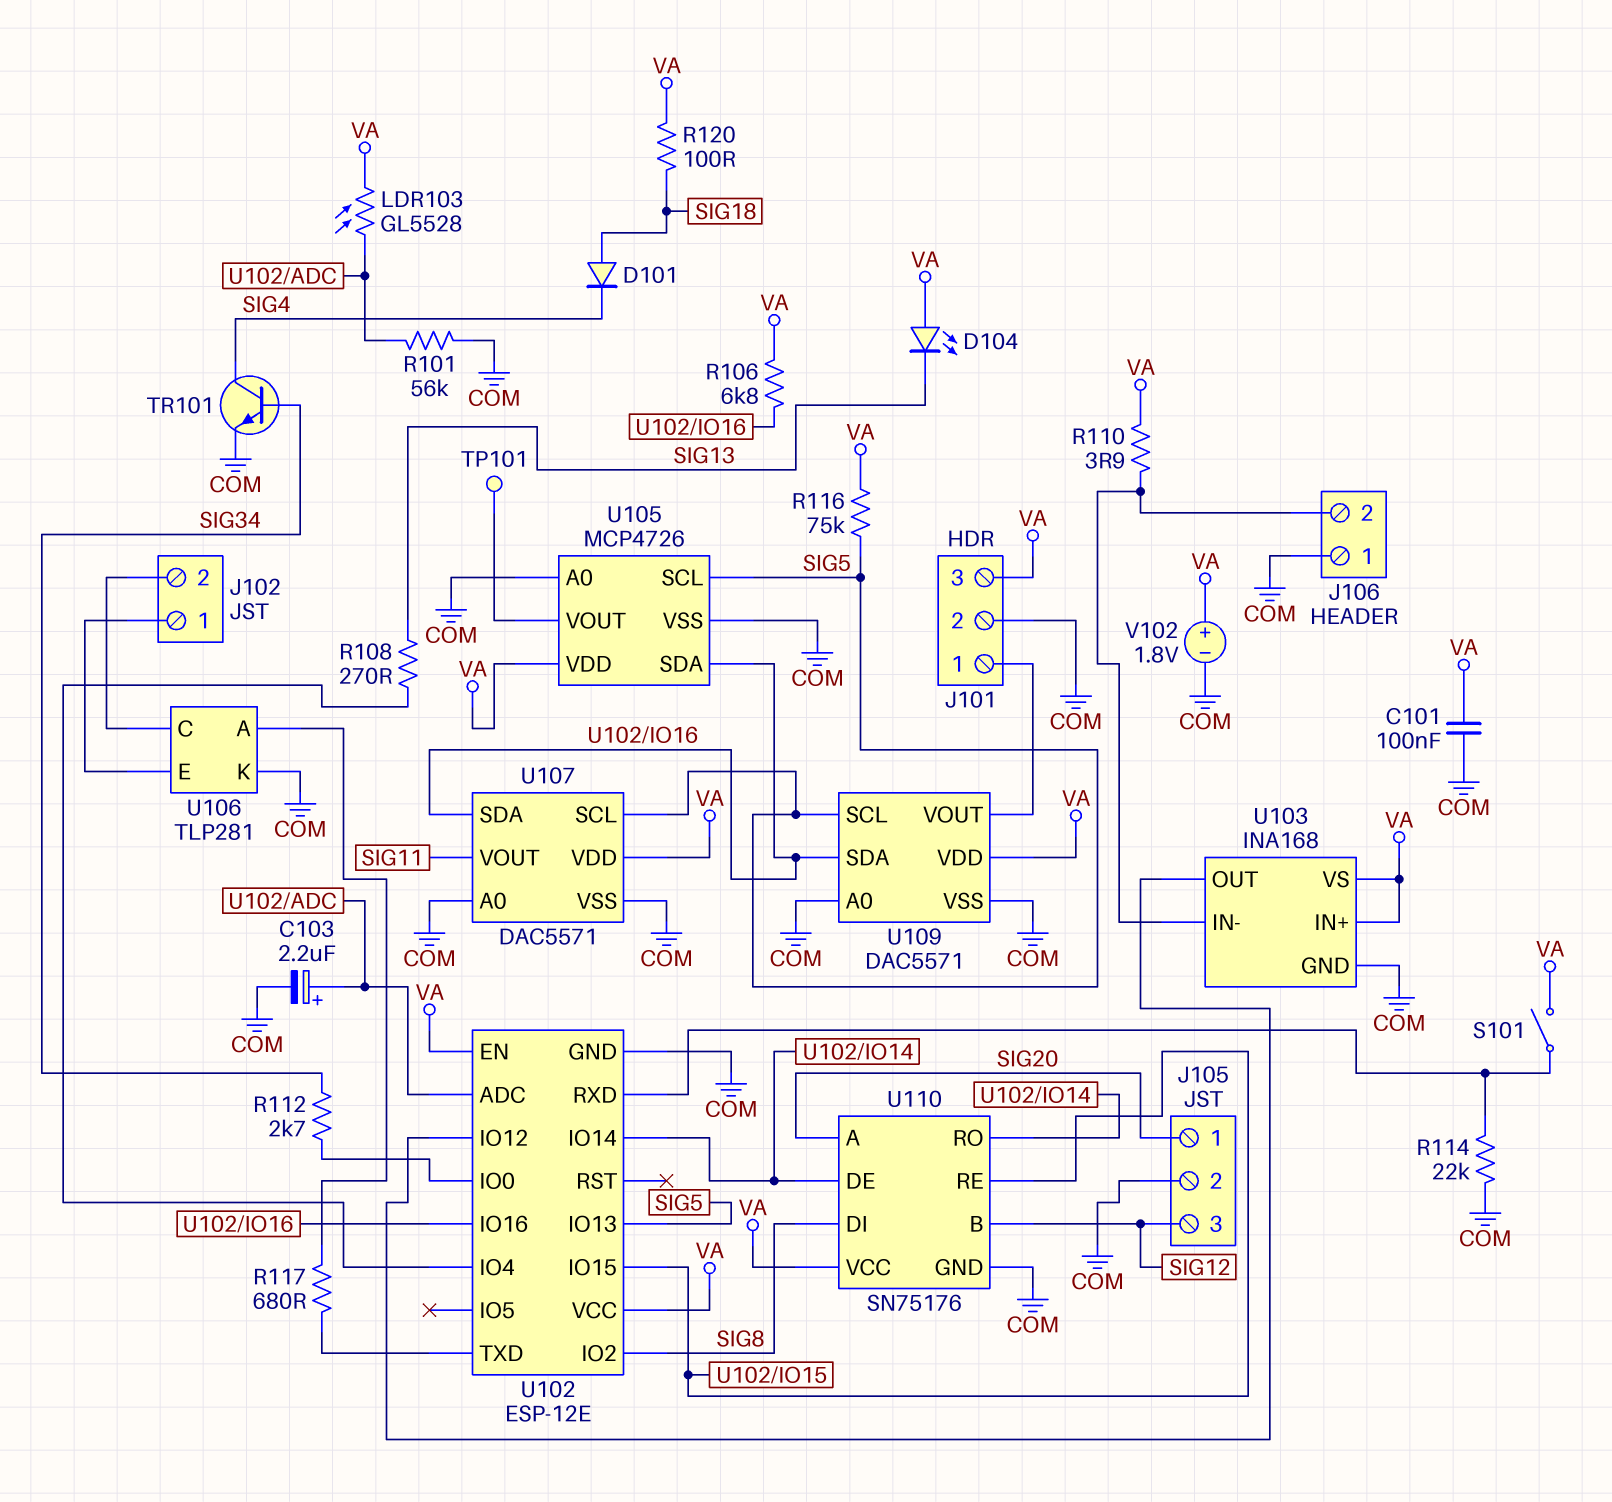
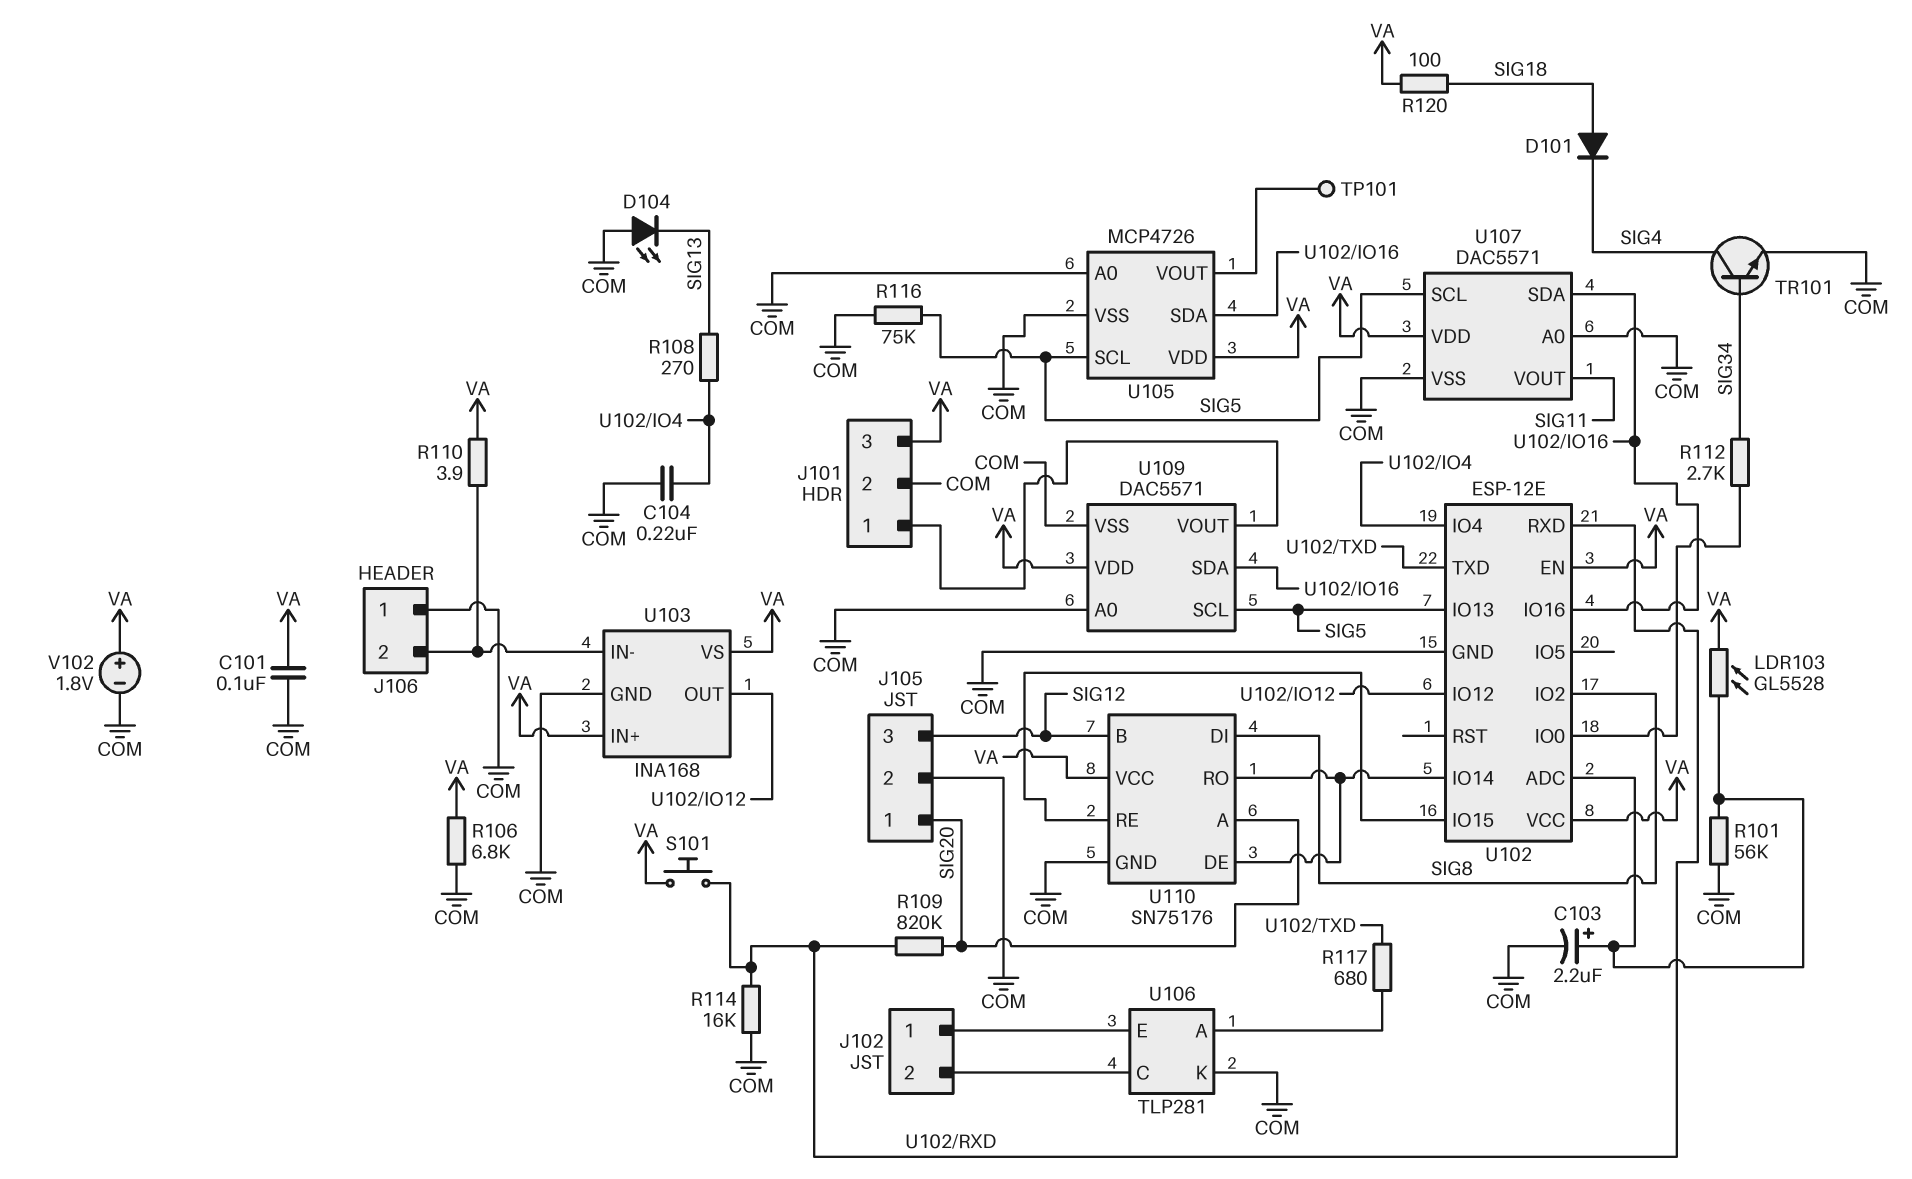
C104: none -> 220nF (COM, U102/IO4)
D104: LED (A VA, K SIG13) -> LED (A COM, K SIG13)
R106: 6.8k (U102/IO16, VA) -> 6.8k (COM, VA)
R109: none -> 820k (SIG20, U102/RXD)
R114: 22k (COM, U102/RXD) -> 16k (COM, U102/RXD)
R116: 75k (SIG5, VA) -> 75k (COM, SIG5)
S101: switch (U102/RXD, VA) -> button (U102/RXD, VA)

